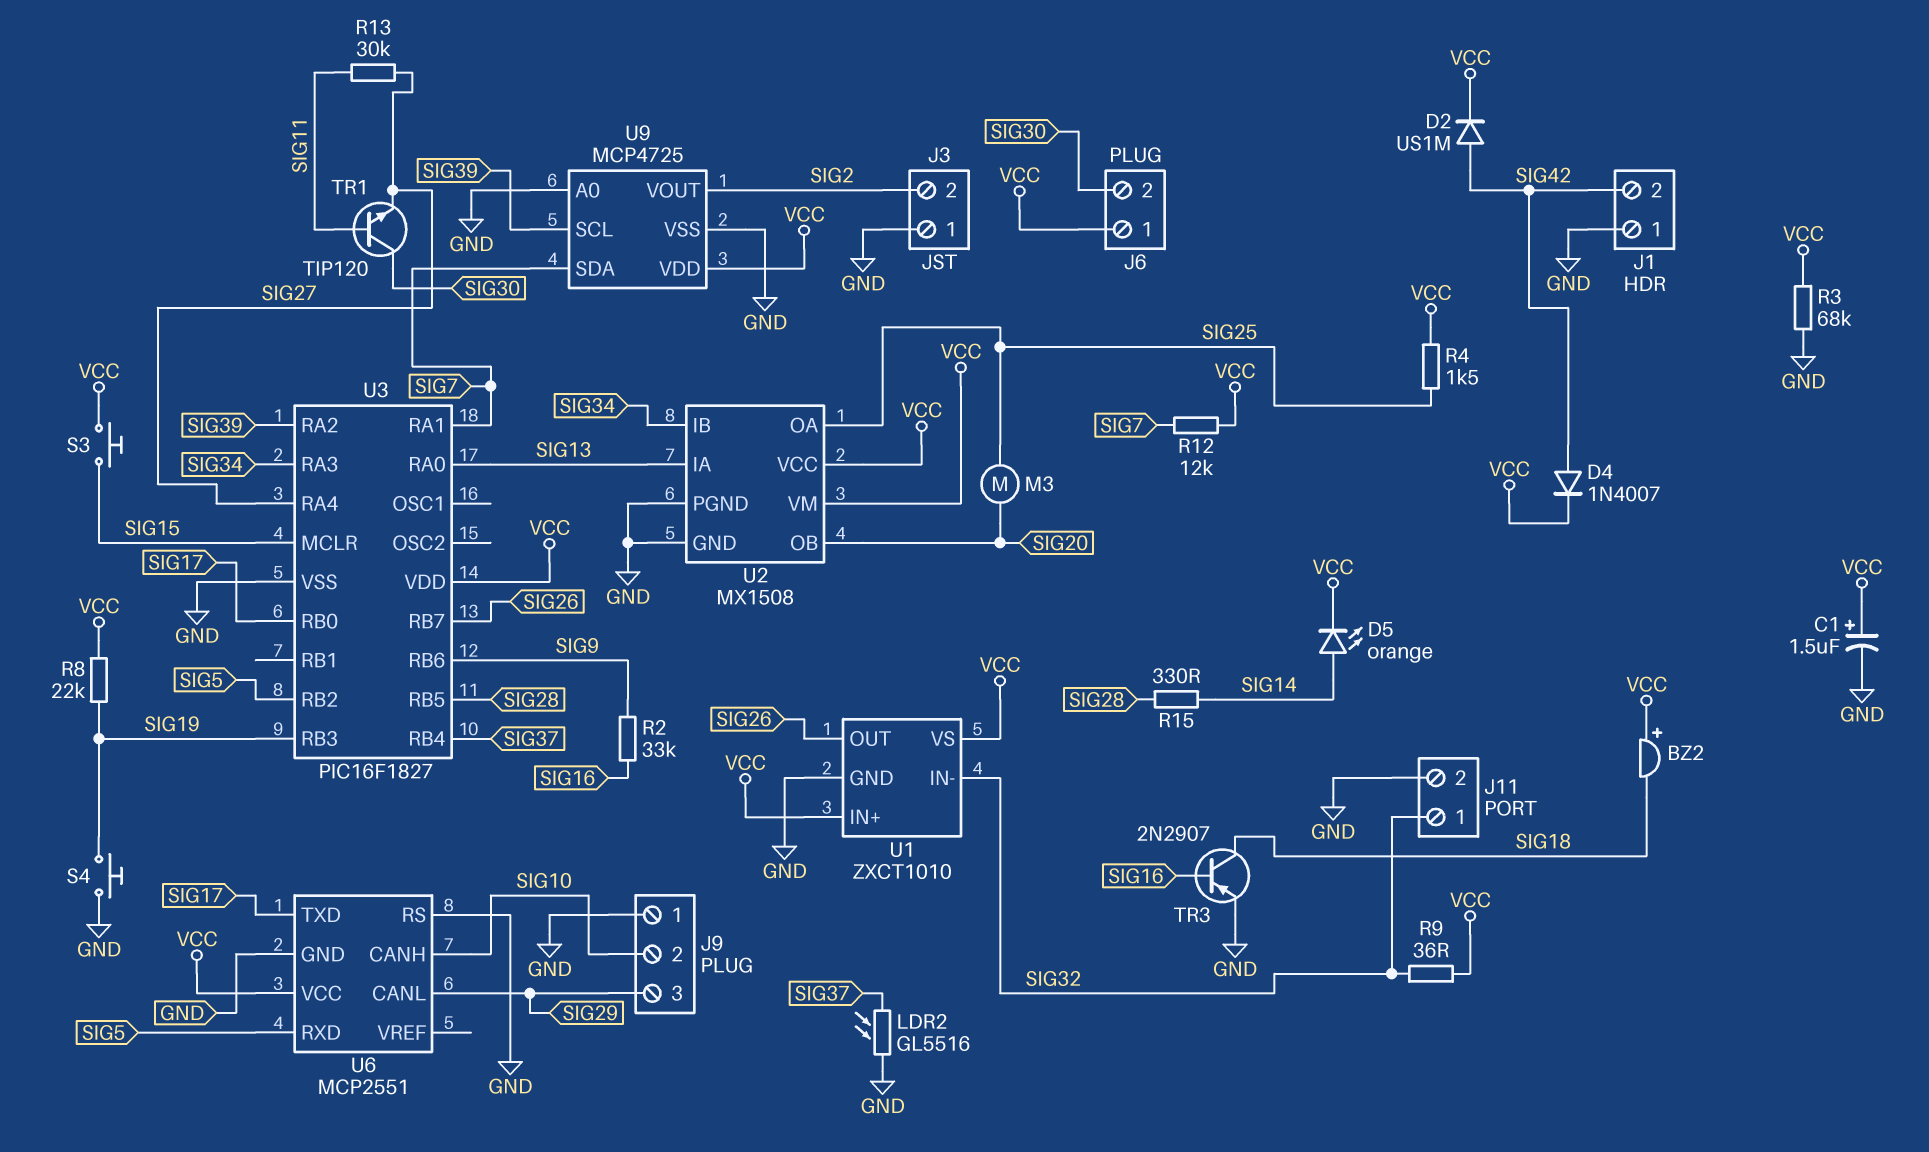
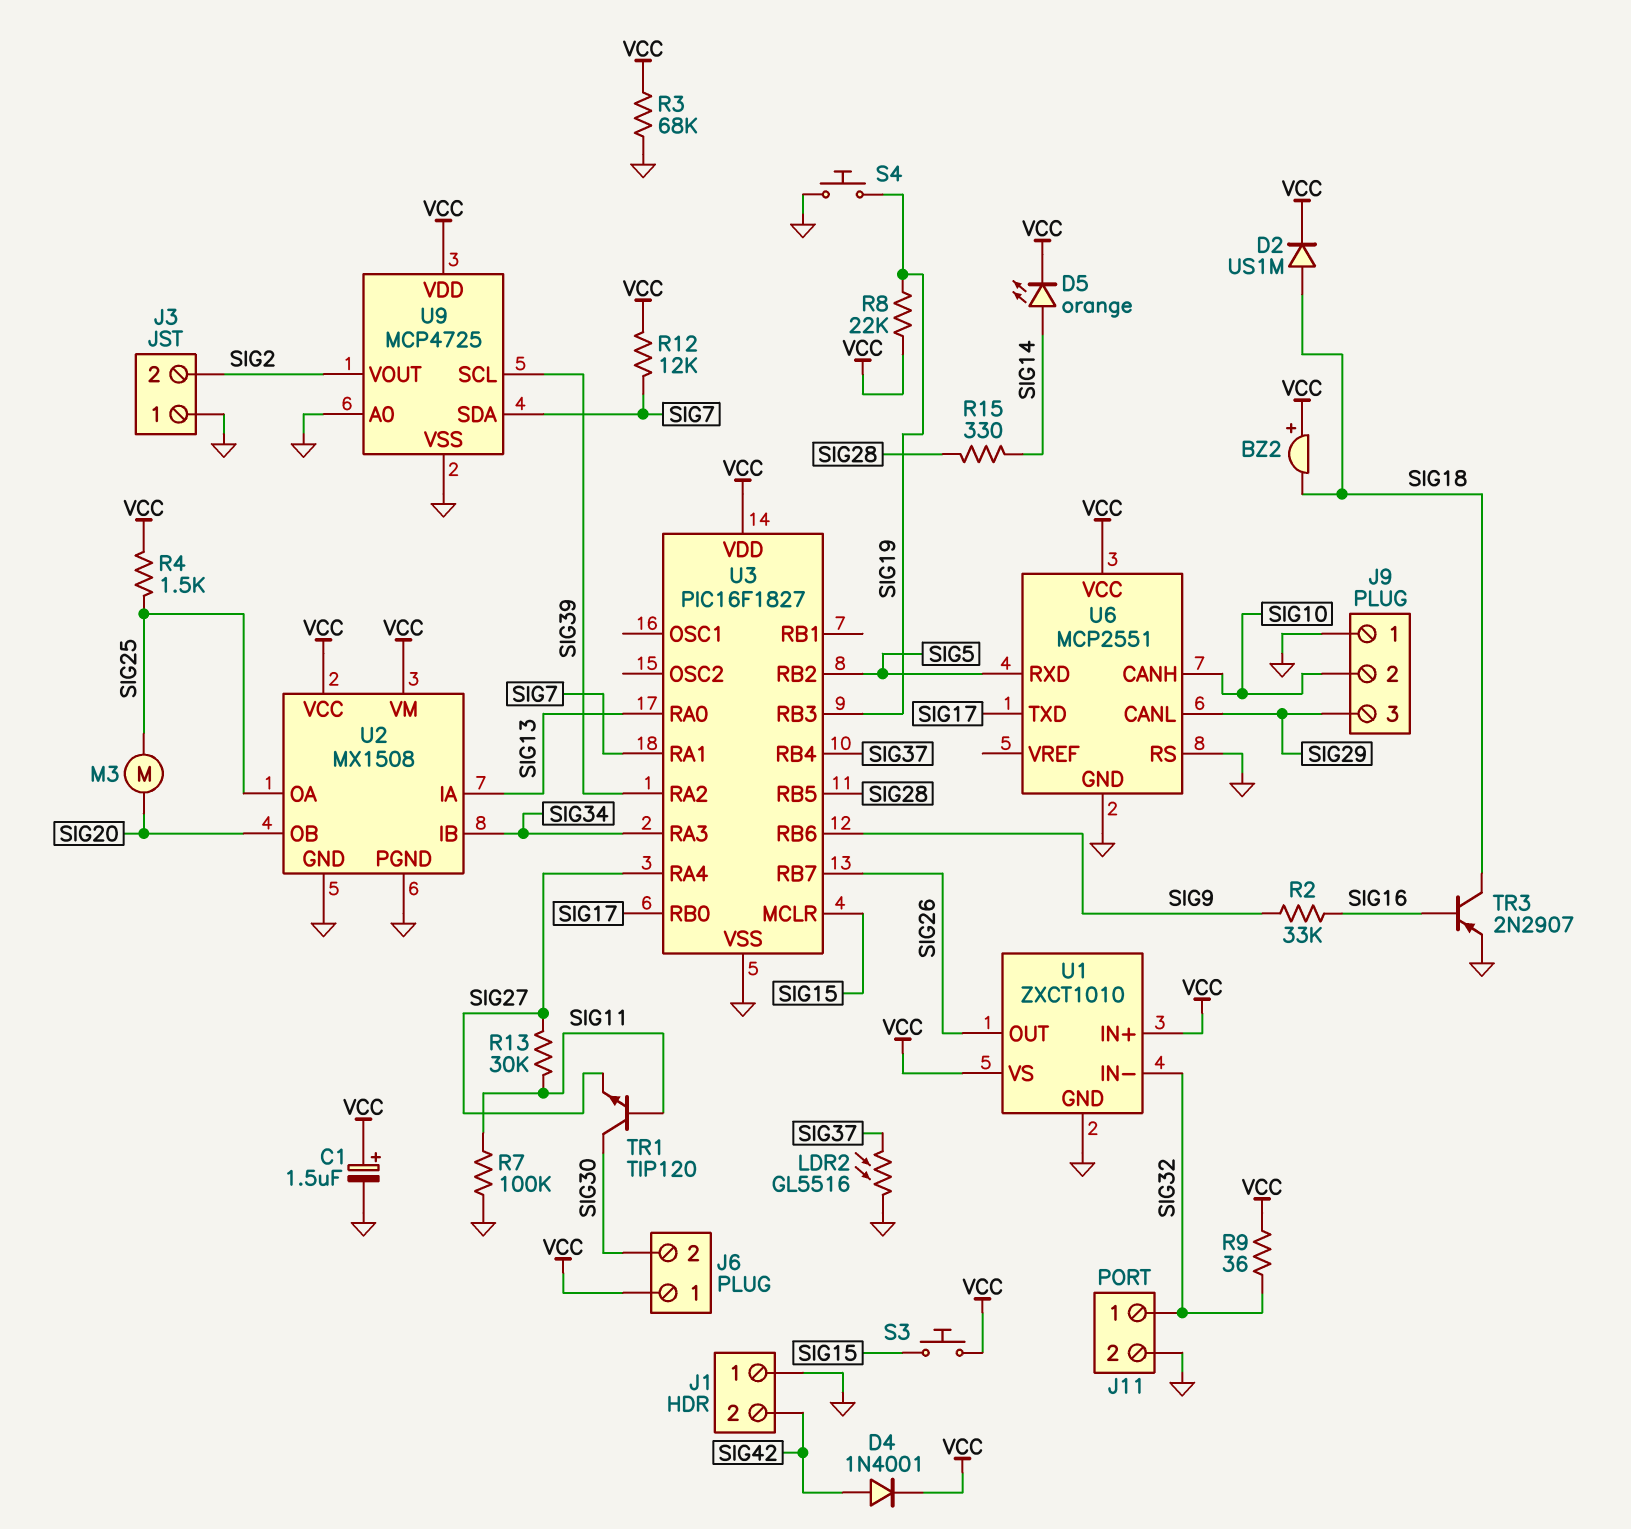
D2: diode US1M (A SIG42, K VCC) -> diode US1M (A SIG18, K VCC)
D4: diode 1N4007 (A SIG42, K VCC) -> diode 1N4001 (A SIG42, K VCC)
R7: none -> 100k (GND, SIG11)

